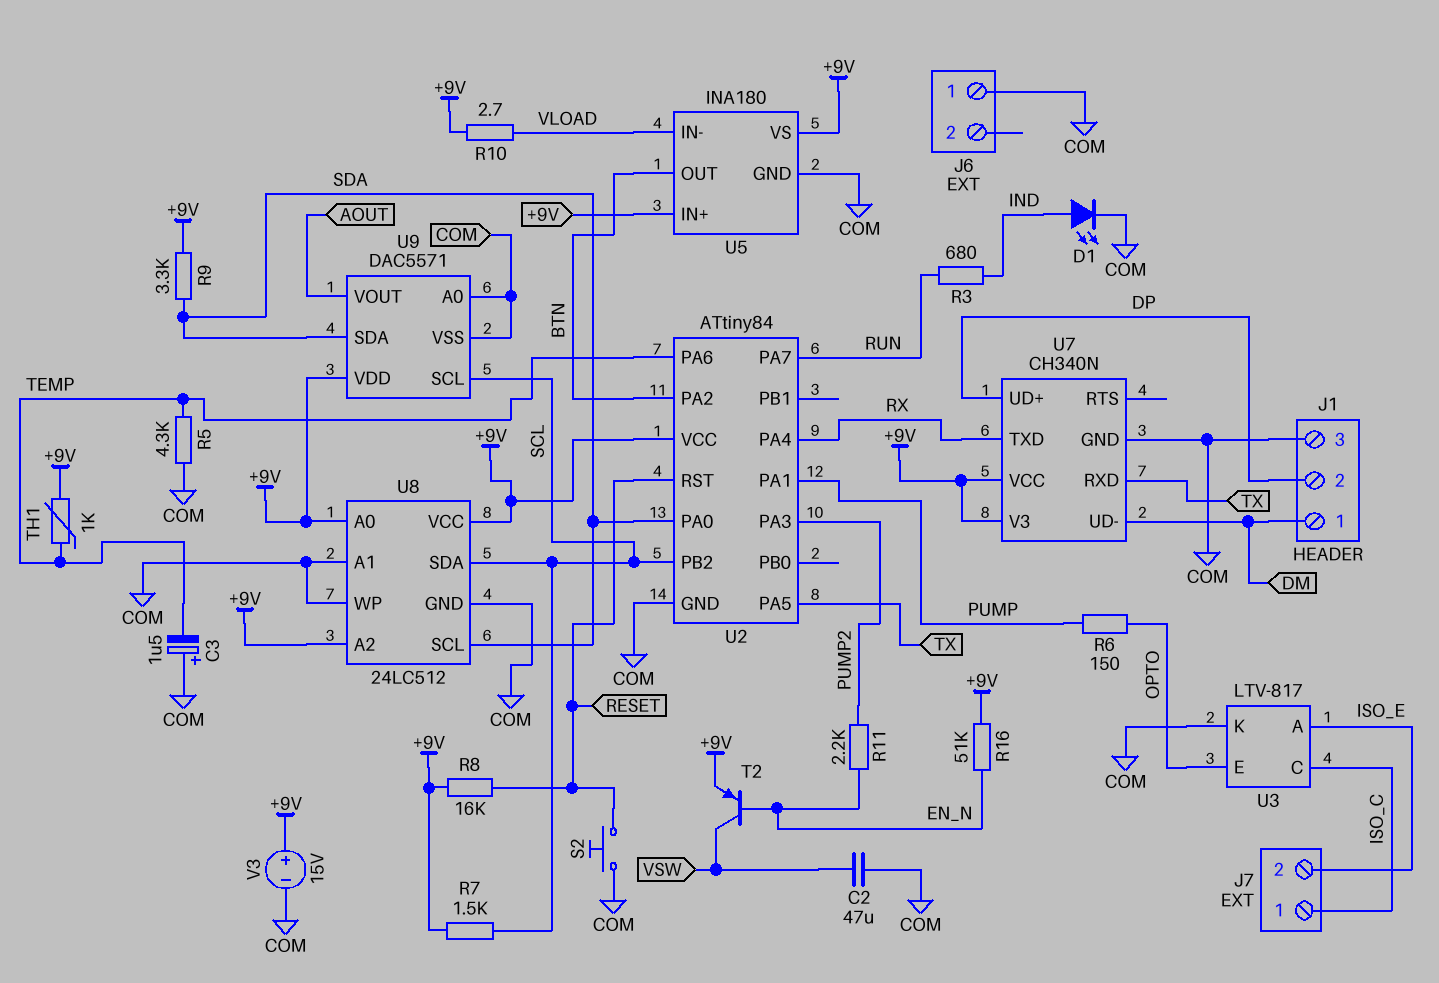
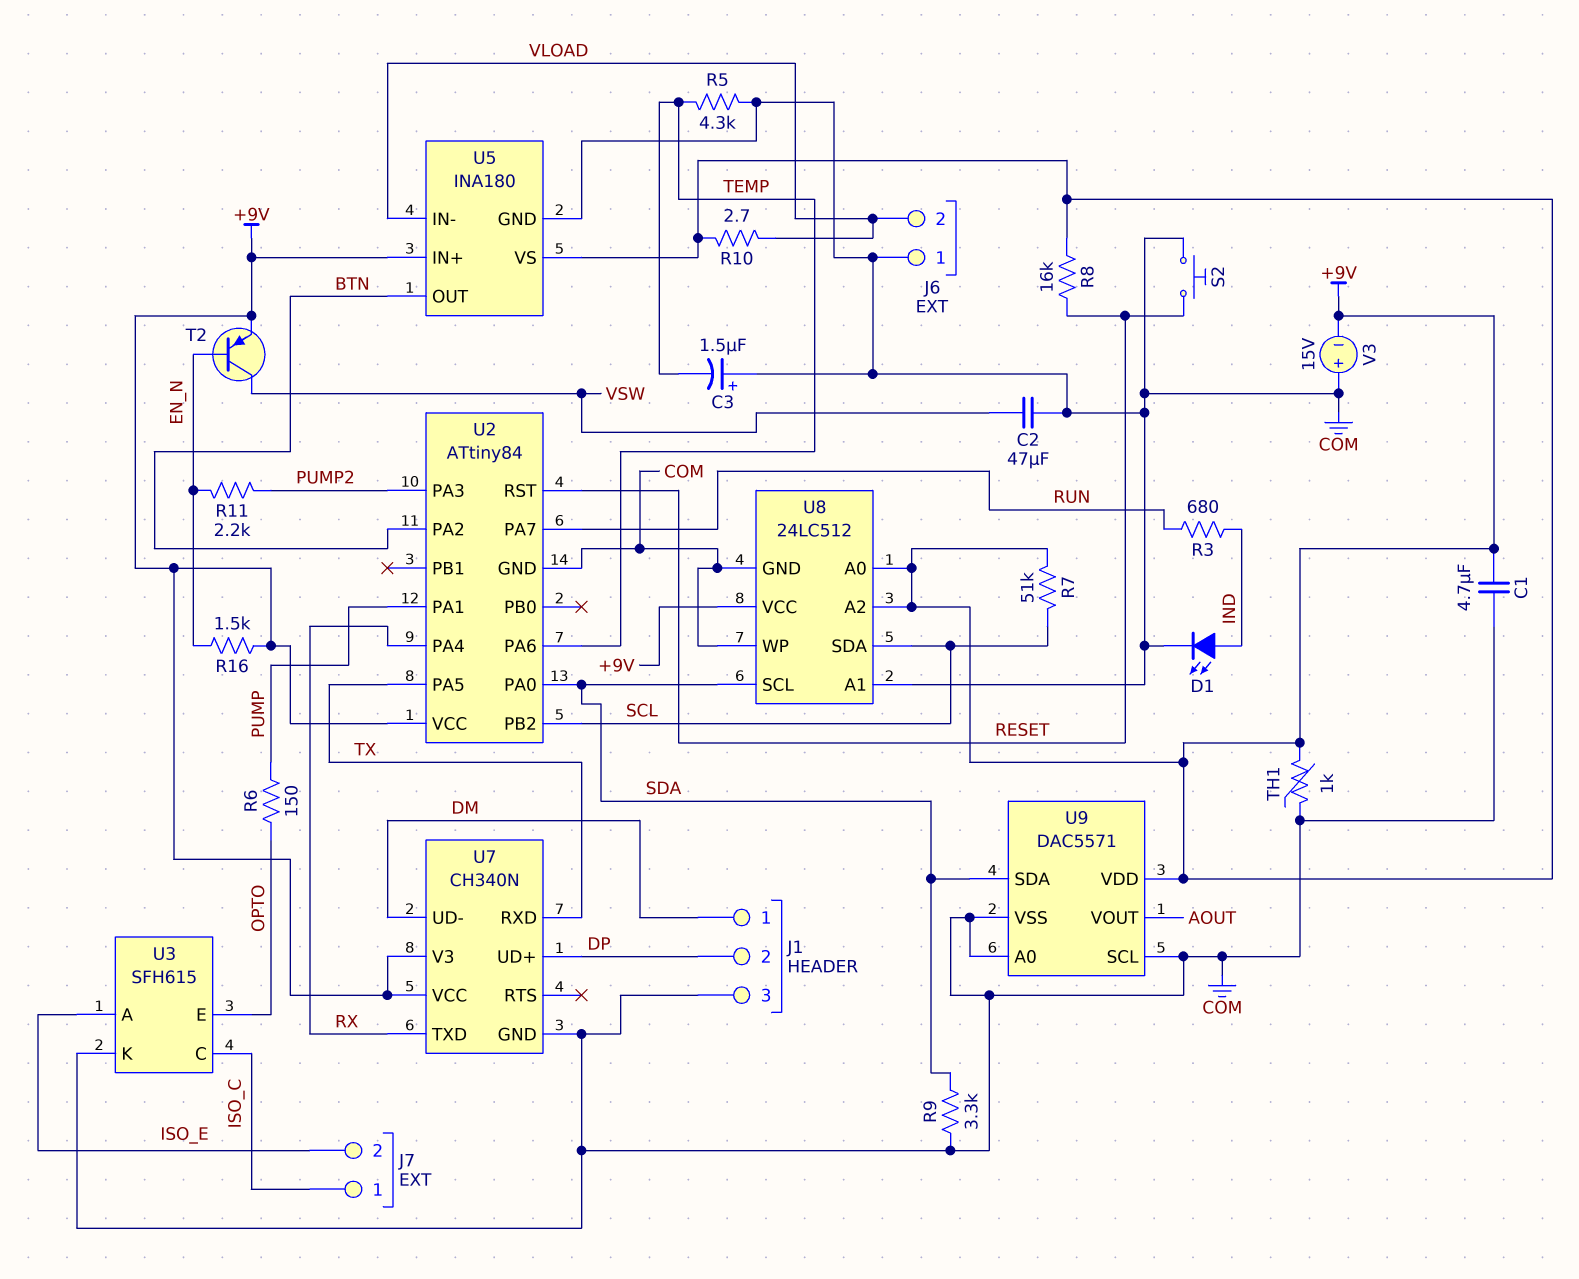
C1: none -> 4.7uF (+9V, COM)
J6 pin 2: none -> VLOAD
R7: 1.5k (+9V, SCL) -> 51k (+9V, SCL)
R9: 3.3k (+9V, SDA) -> 3.3k (COM, SDA)
R16: 51k (+9V, EN_N) -> 1.5k (+9V, EN_N)
TH1: 1k (+9V, TEMP) -> 1k (+9V, COM)
U3: LTV-817 -> SFH615
U9 pin SCL: SCL -> COM
V3: 15V (plus +9V, minus COM) -> 15V (plus COM, minus +9V)

